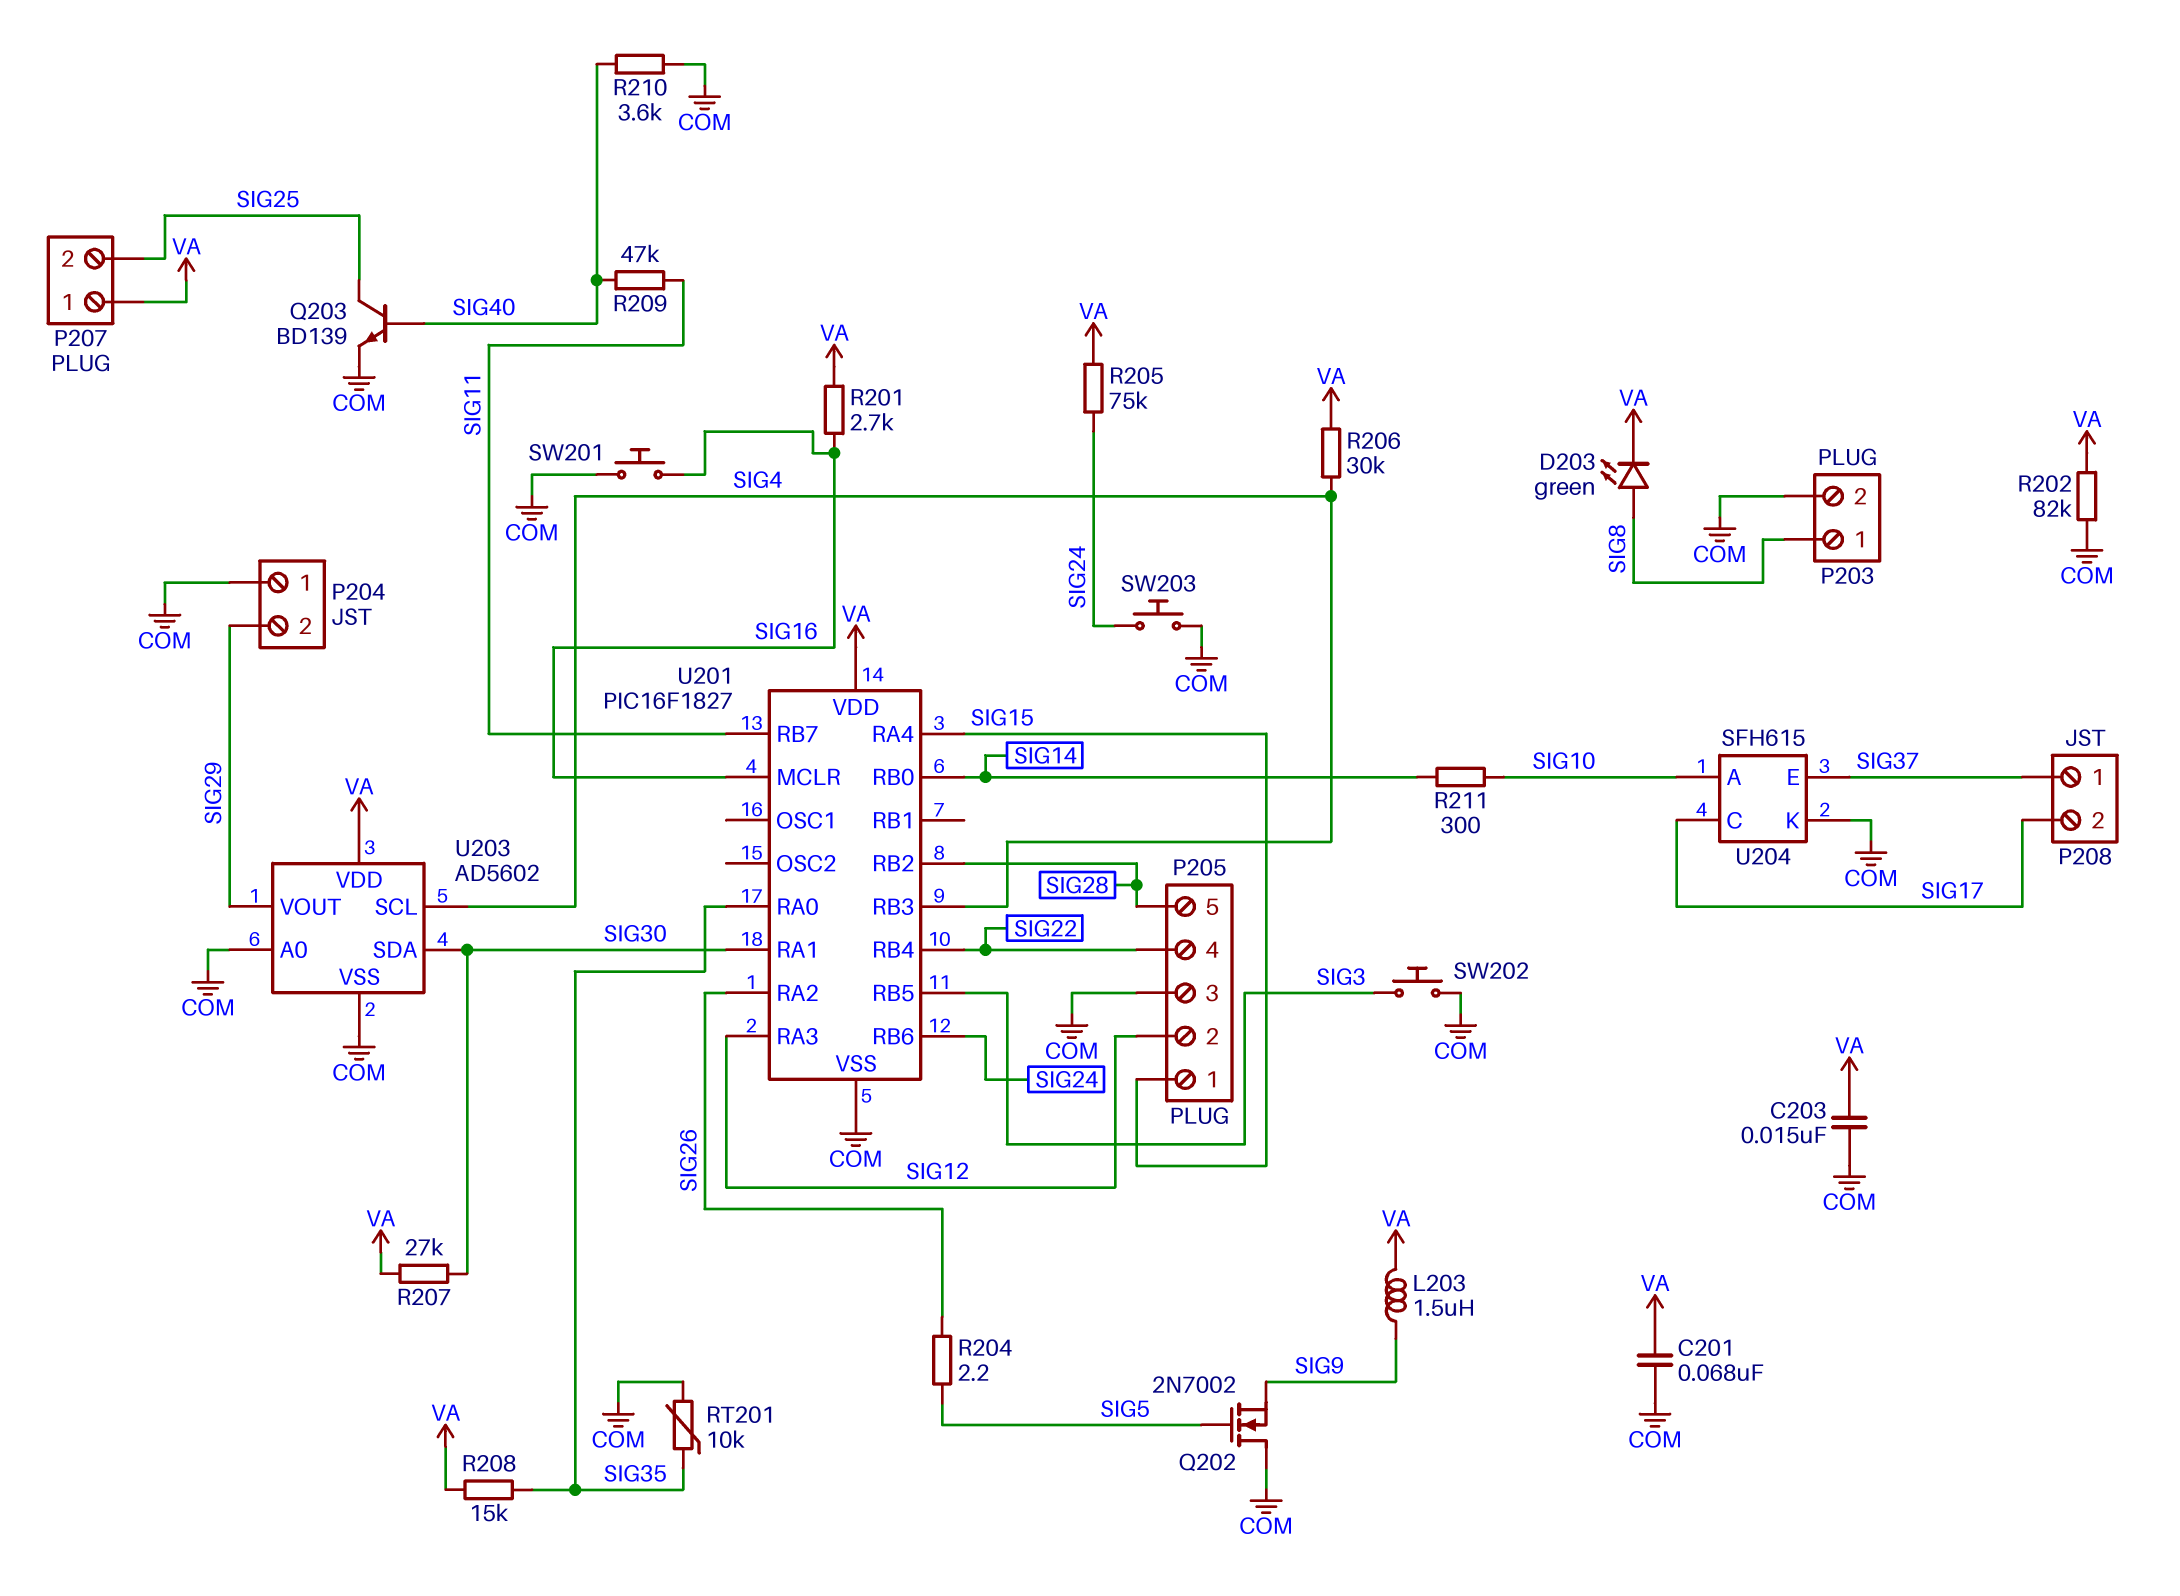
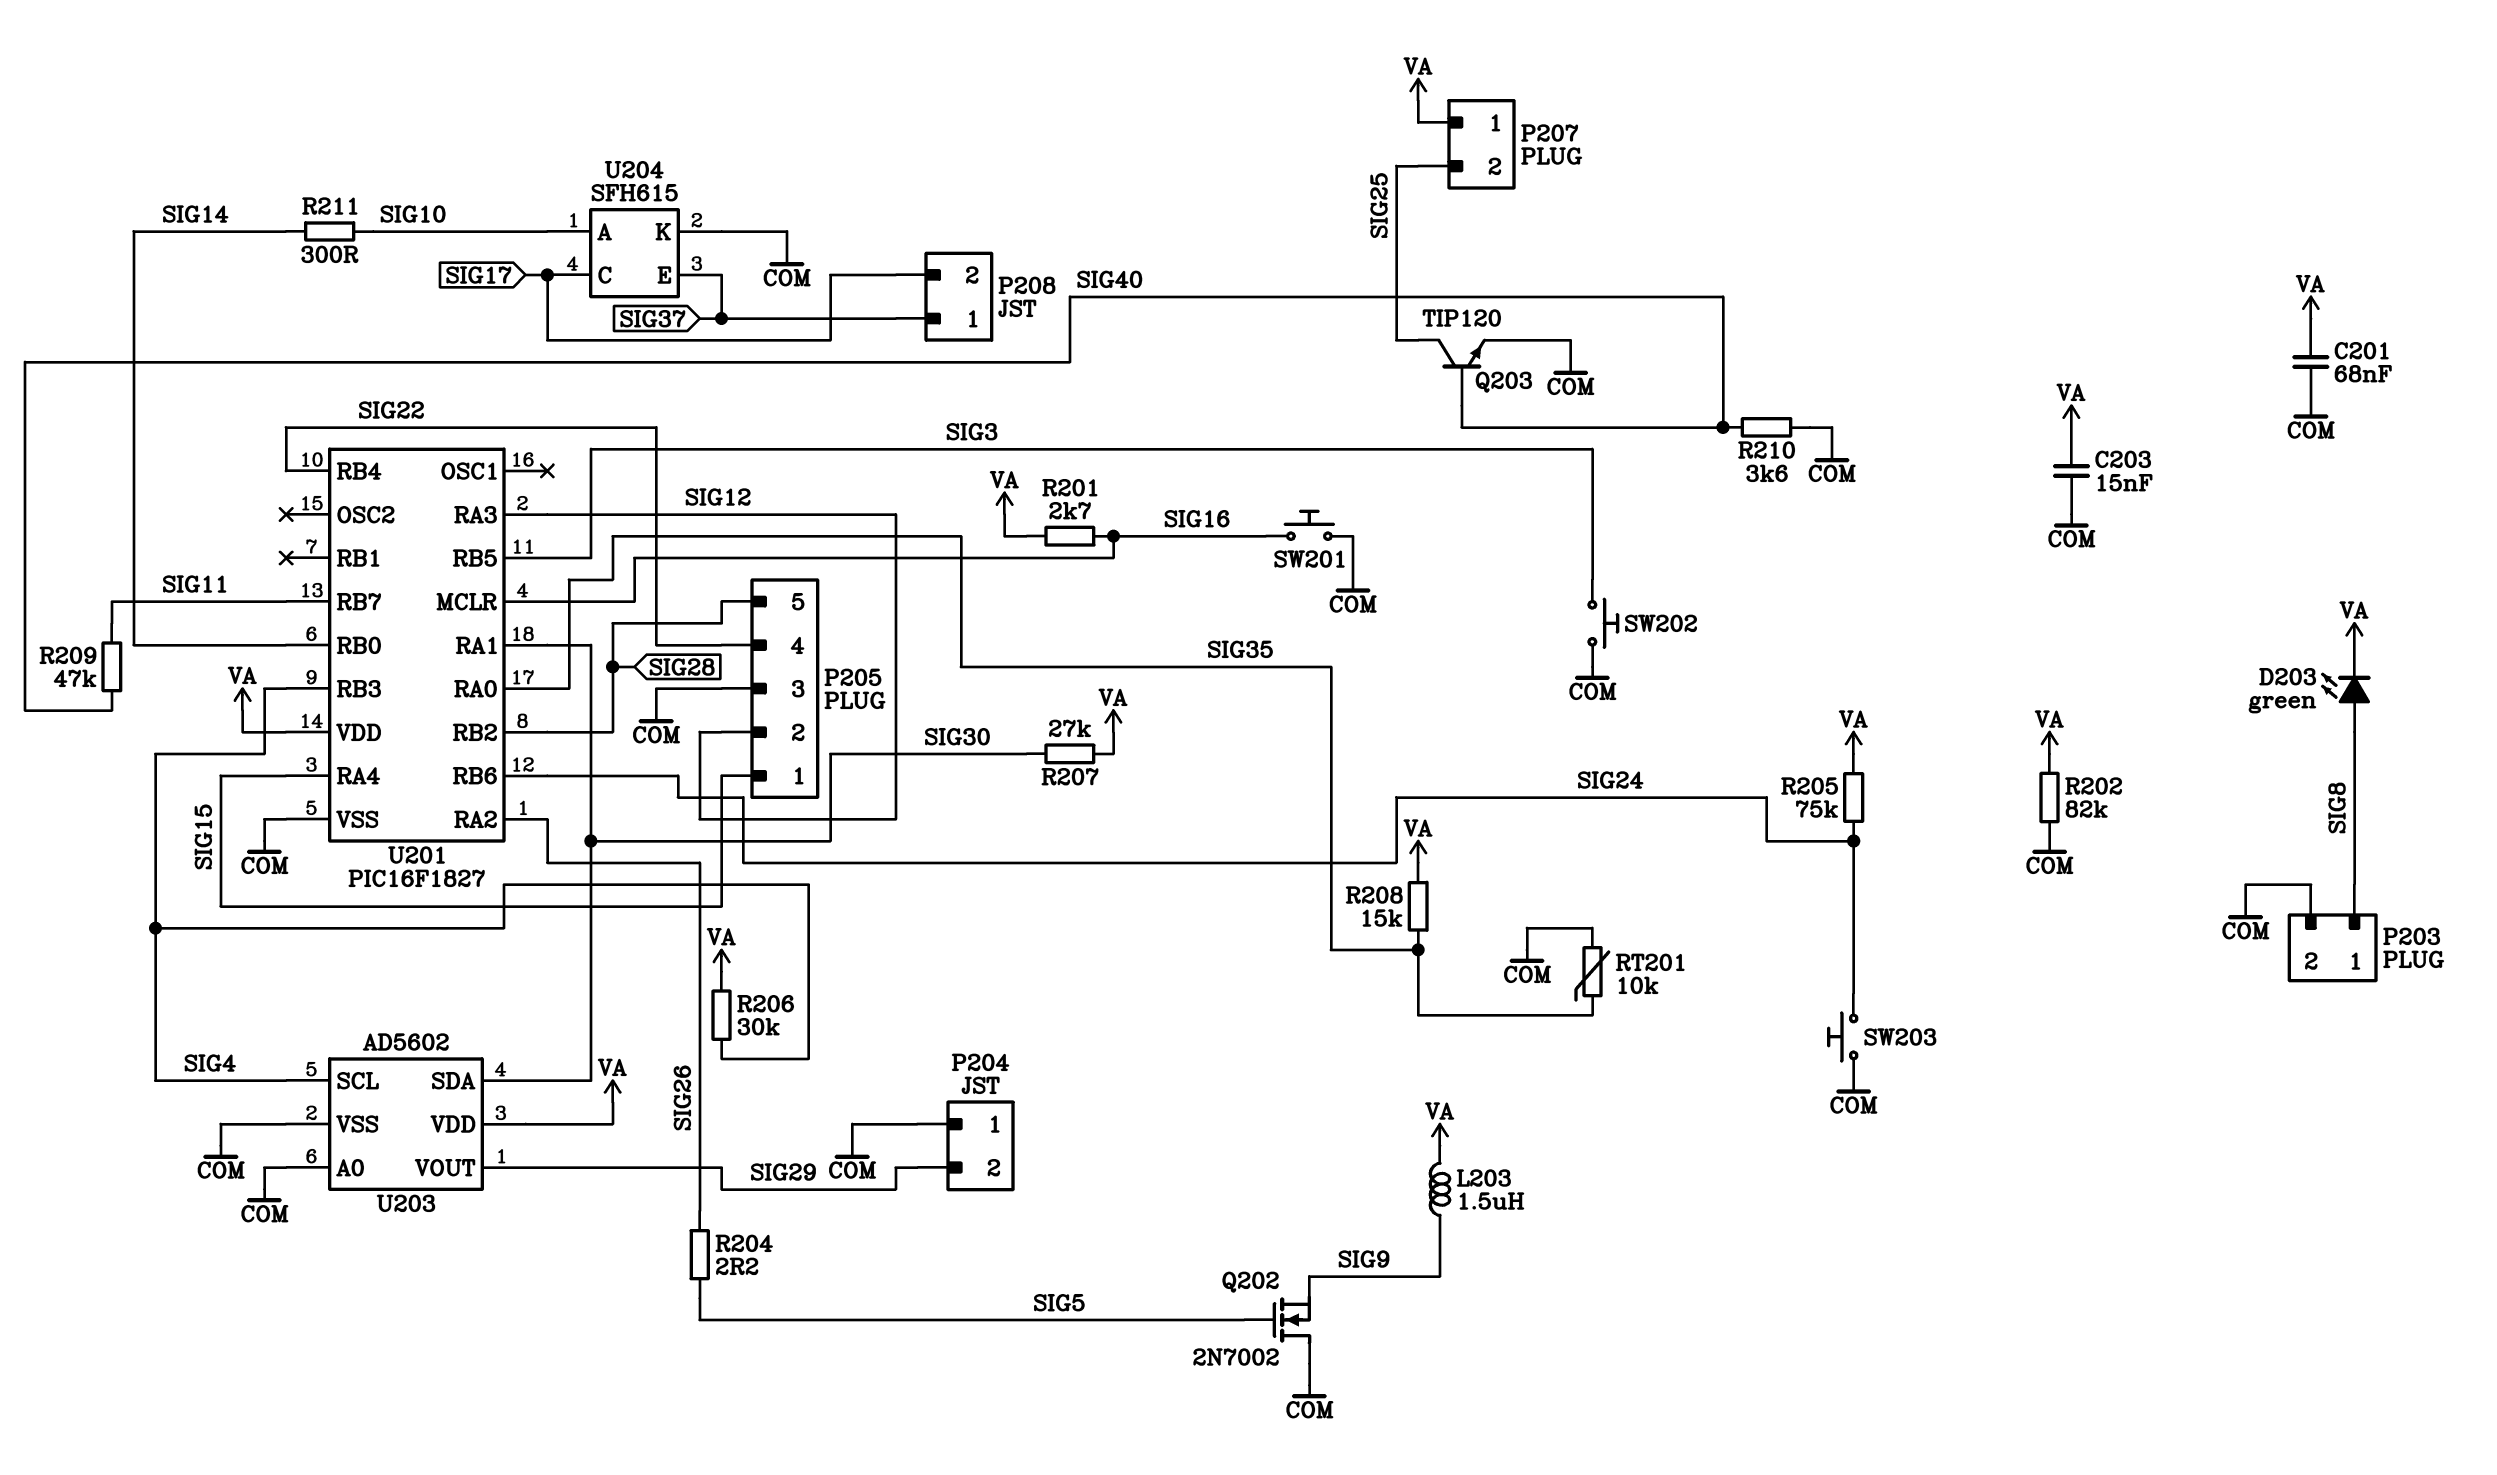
Q203: NPN BD139 (B SIG40, C SIG25, E COM) -> NPN TIP120 (B SIG40, C SIG25, E COM)

